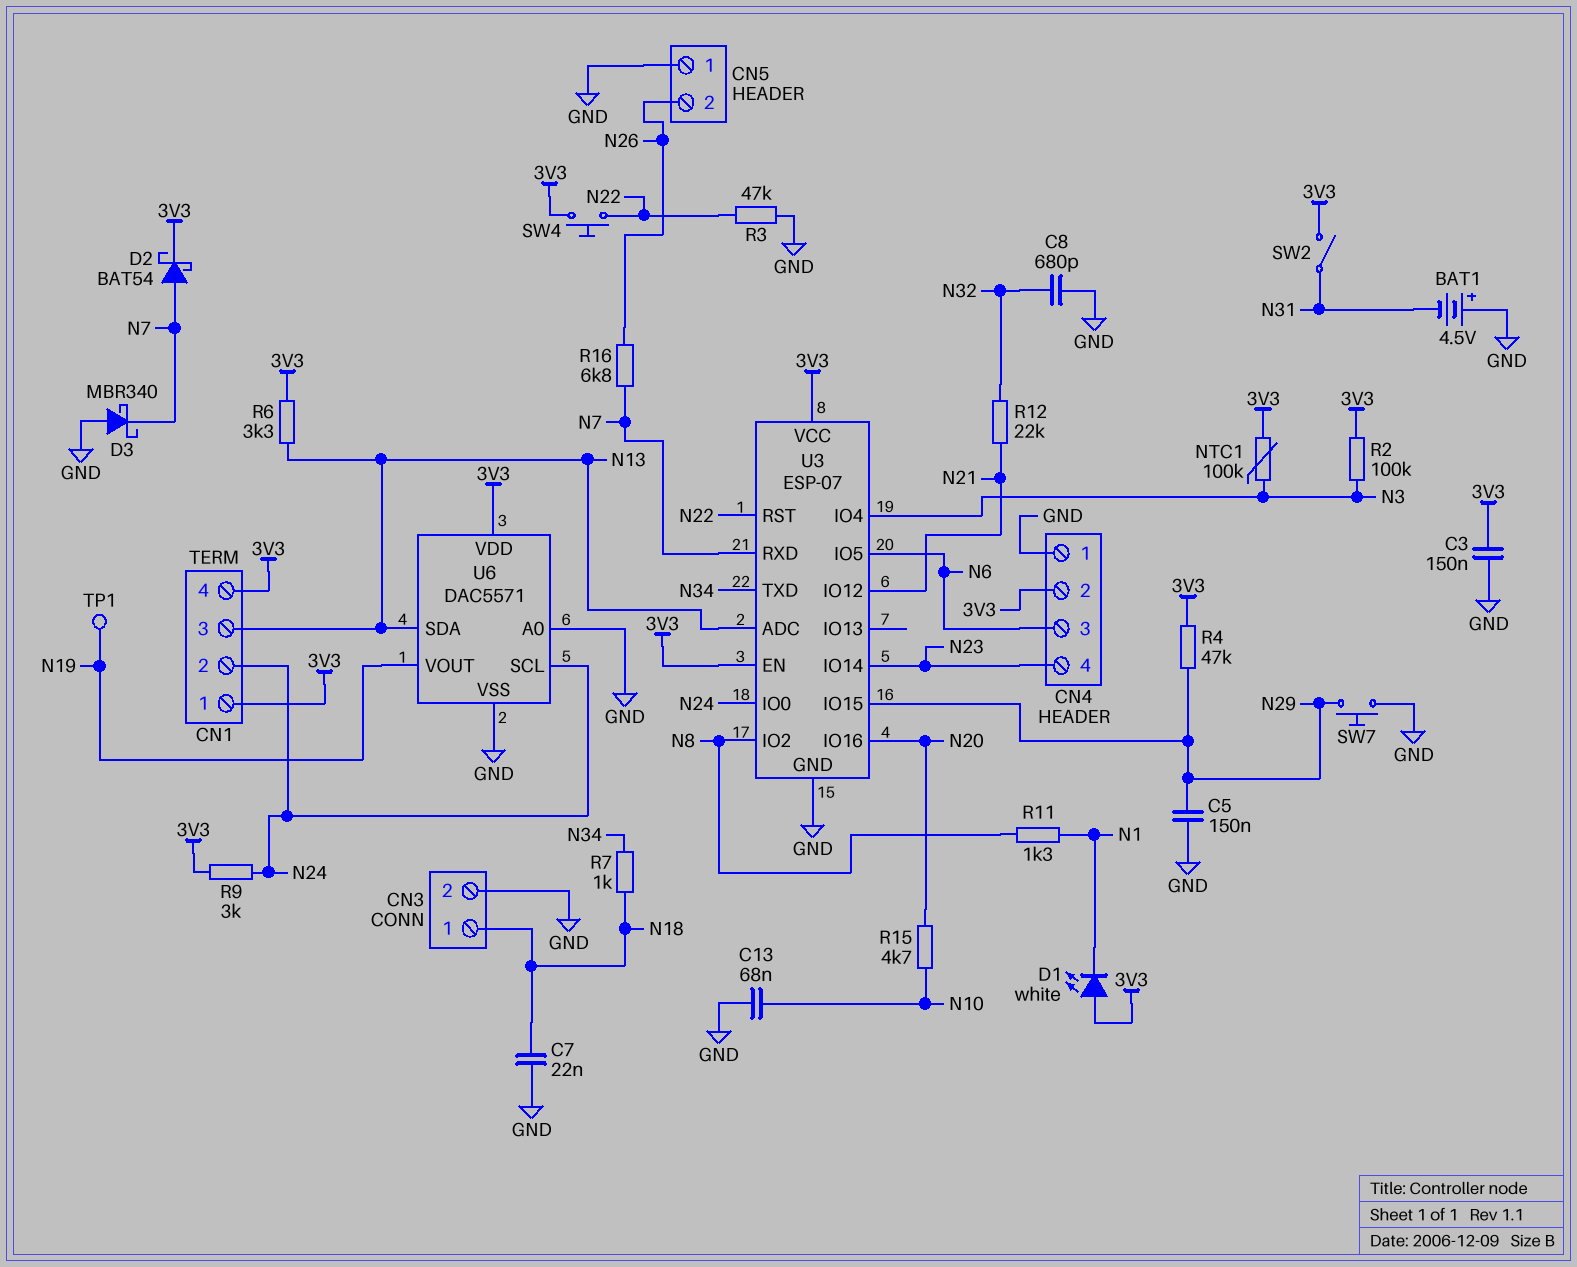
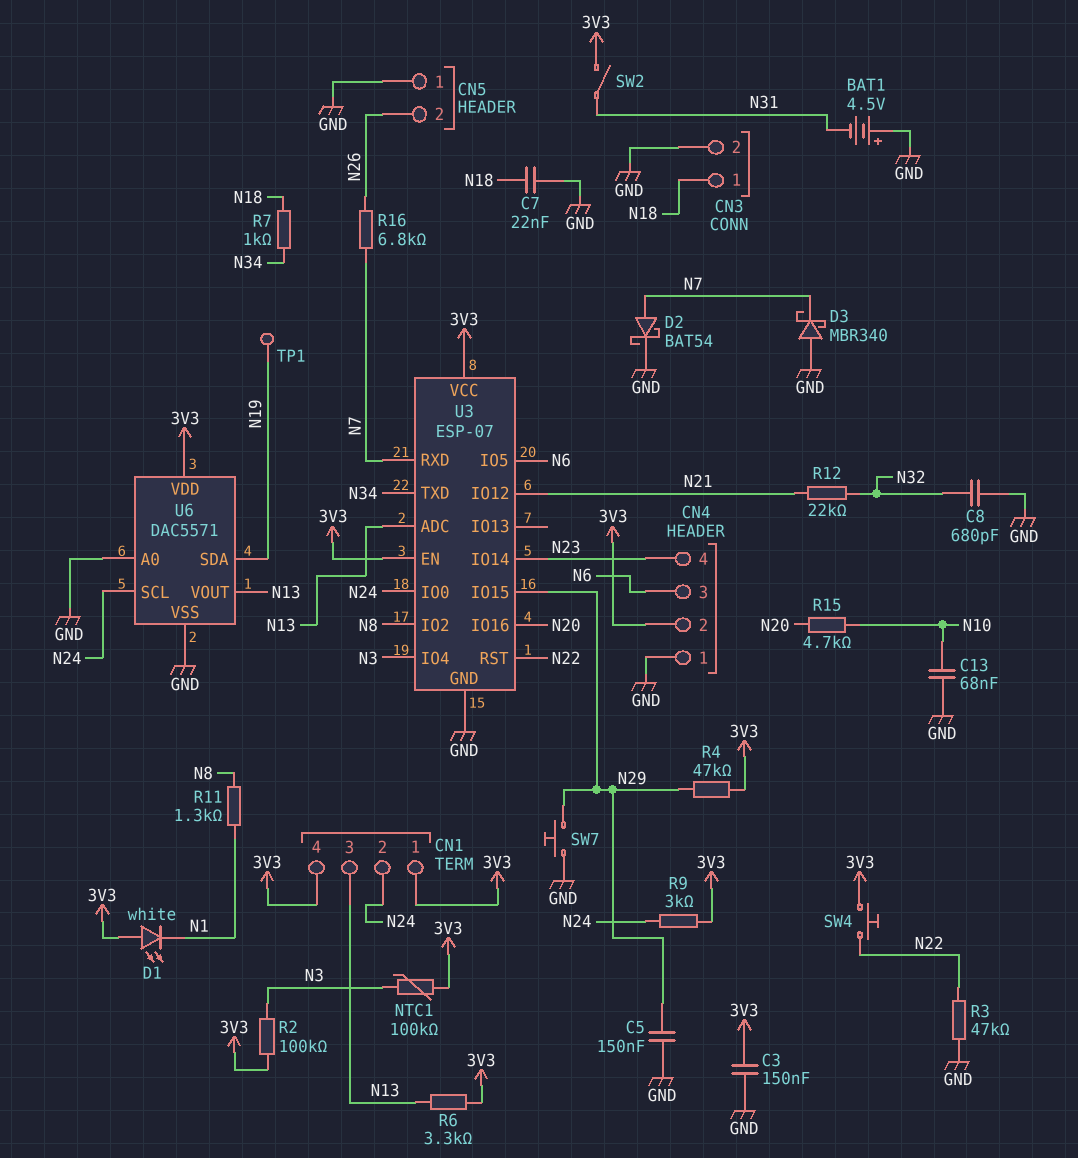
D2: schottky BAT54 (A N7, K 3V3) -> schottky BAT54 (A N7, K GND)
U6 pin SDA: N13 -> N19
U6 pin VOUT: N19 -> N13

